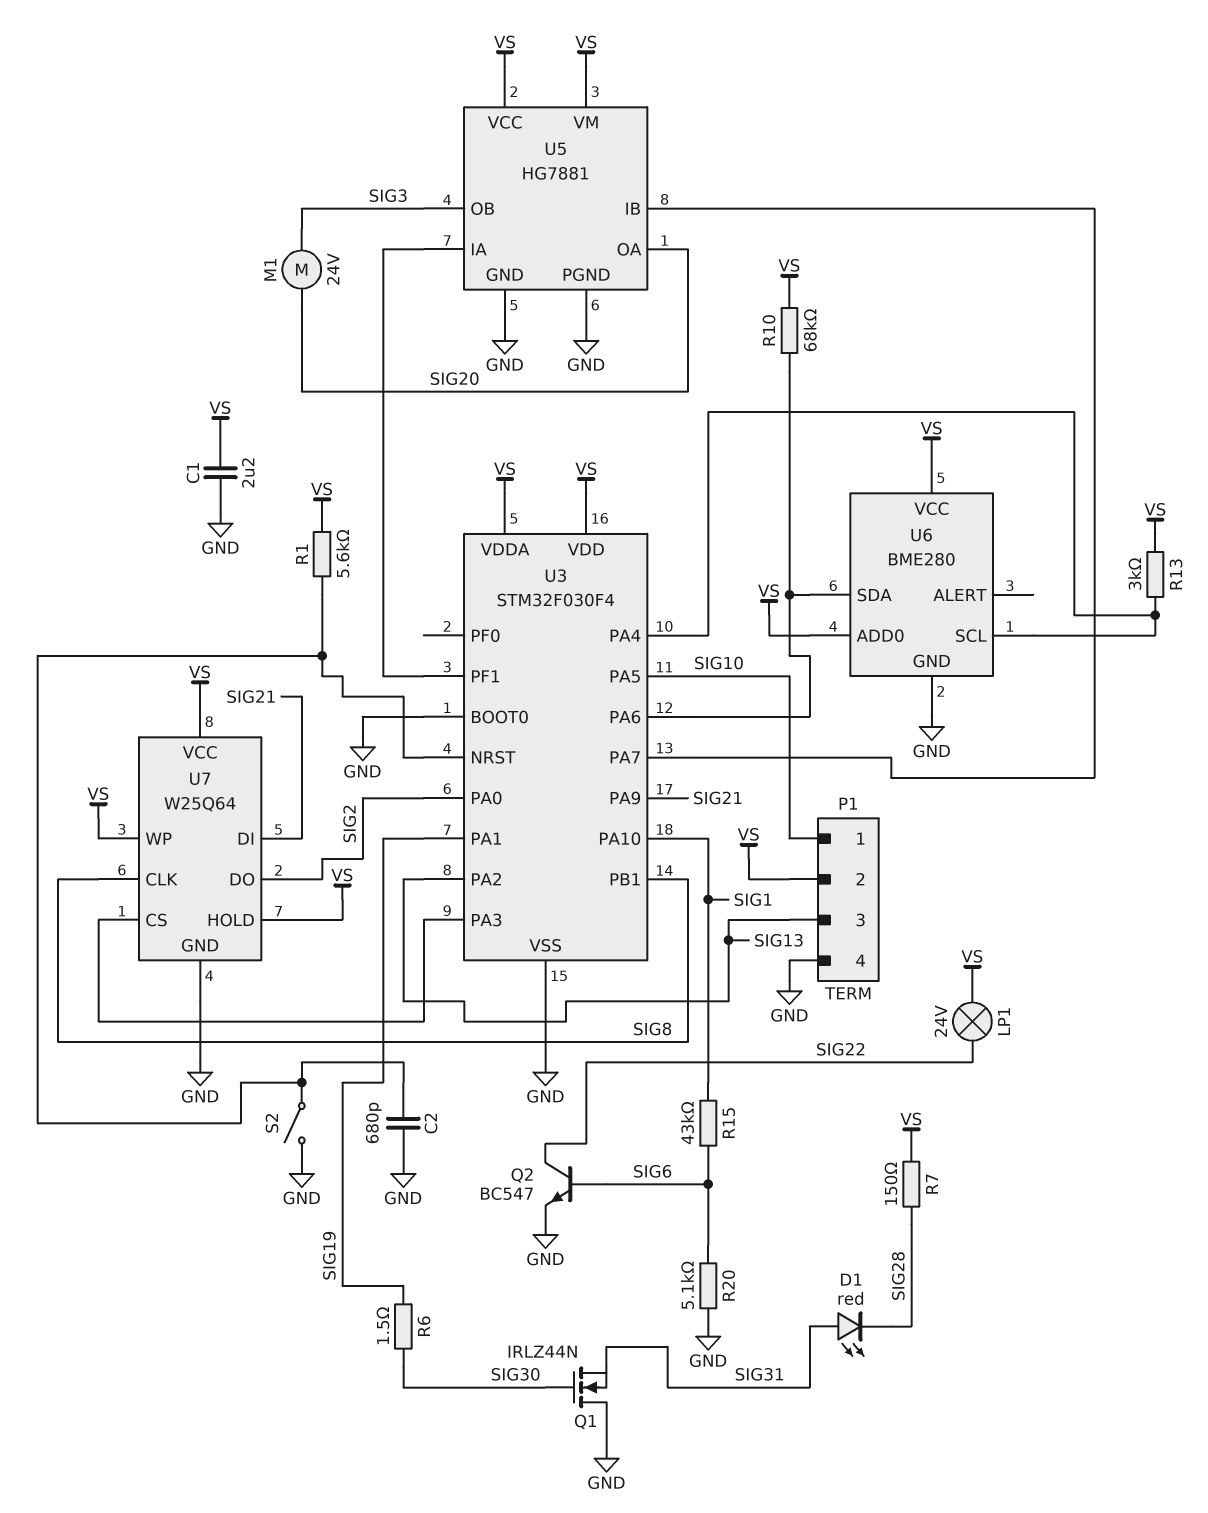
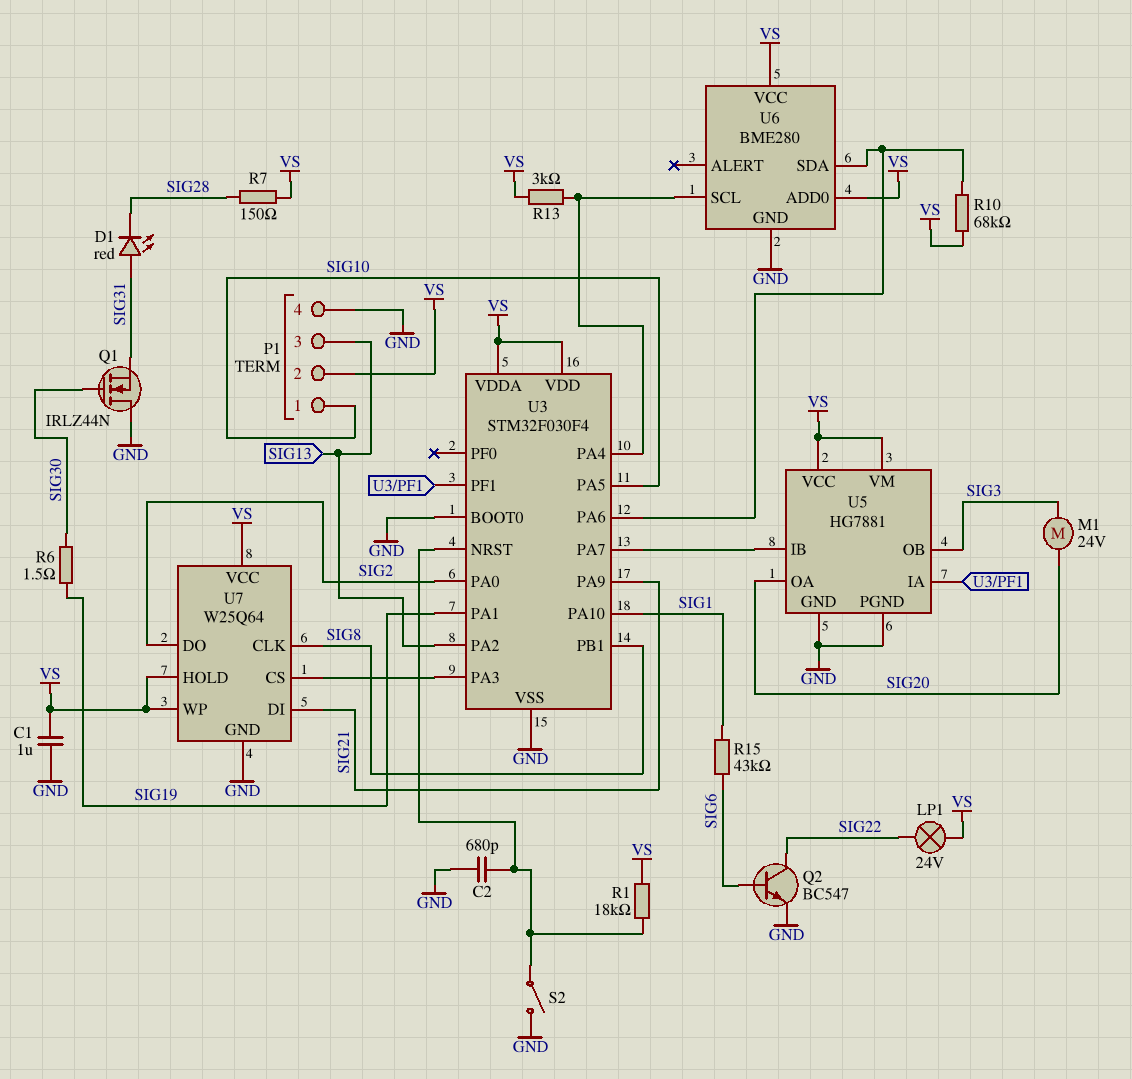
C1: 2.2uF (GND, VS) -> 1uF (GND, VS)
R1: 5.6k (U3/NRST, VS) -> 18k (U3/NRST, VS)
R20: 5.1k (GND, SIG6) -> none

